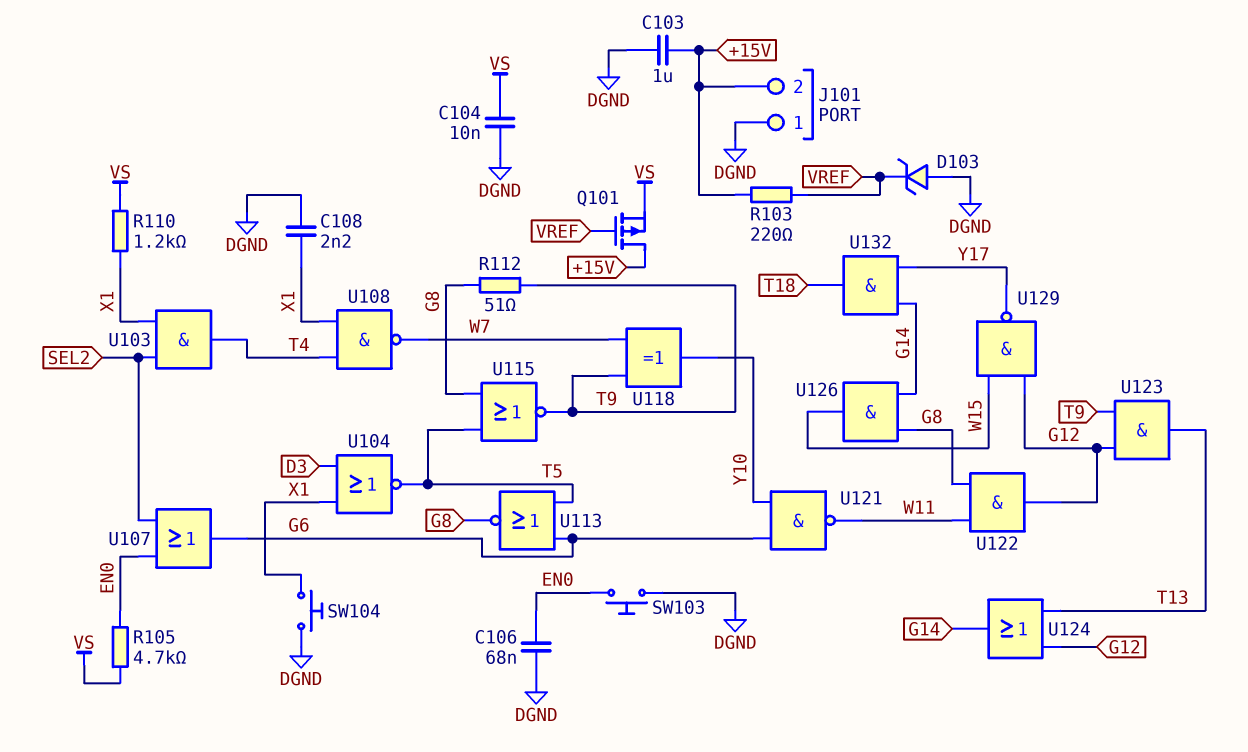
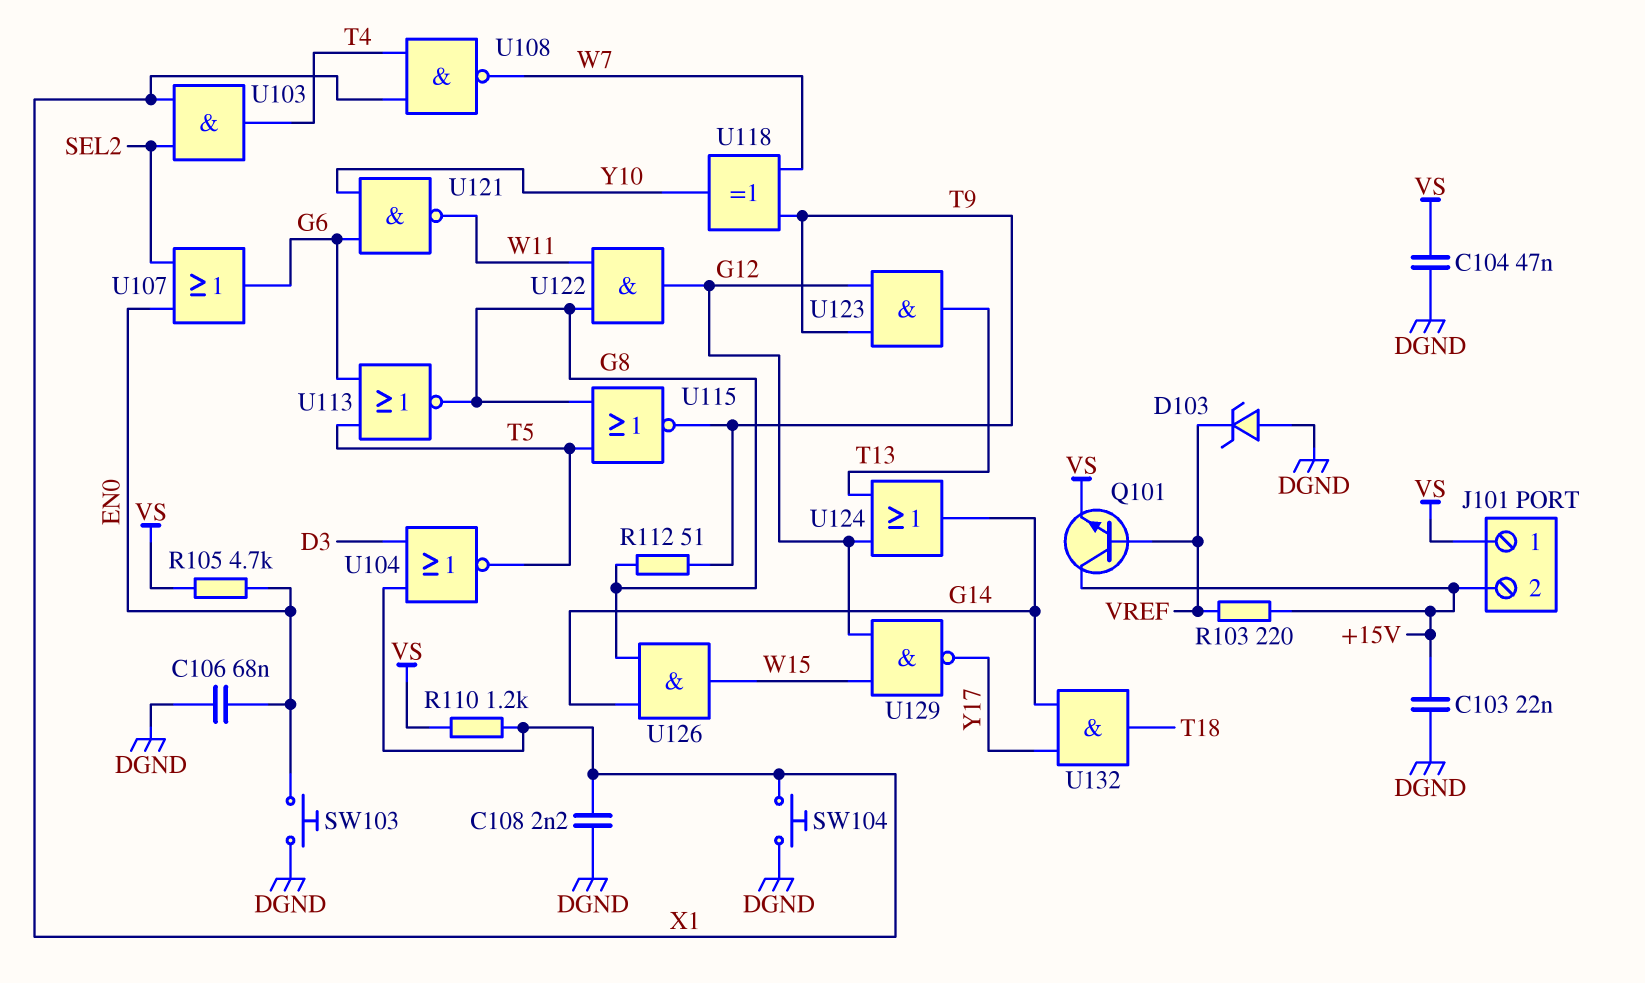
C103: 1uF (+15V, DGND) -> 22nF (+15V, DGND)
C104: 10nF (DGND, VS) -> 47nF (DGND, VS)
J101 pin 1: DGND -> VS
Q101: PMOS (G VREF, D +15V, S VS) -> NPN (B VREF, C +15V, E VS)

